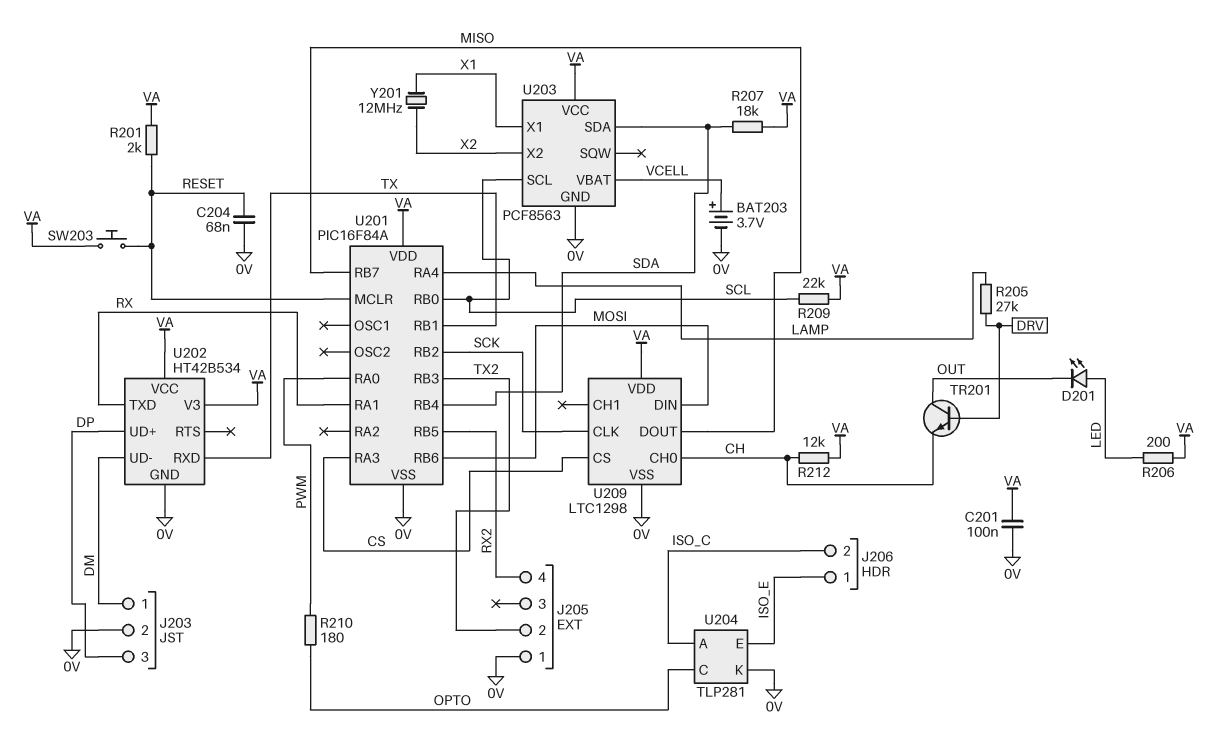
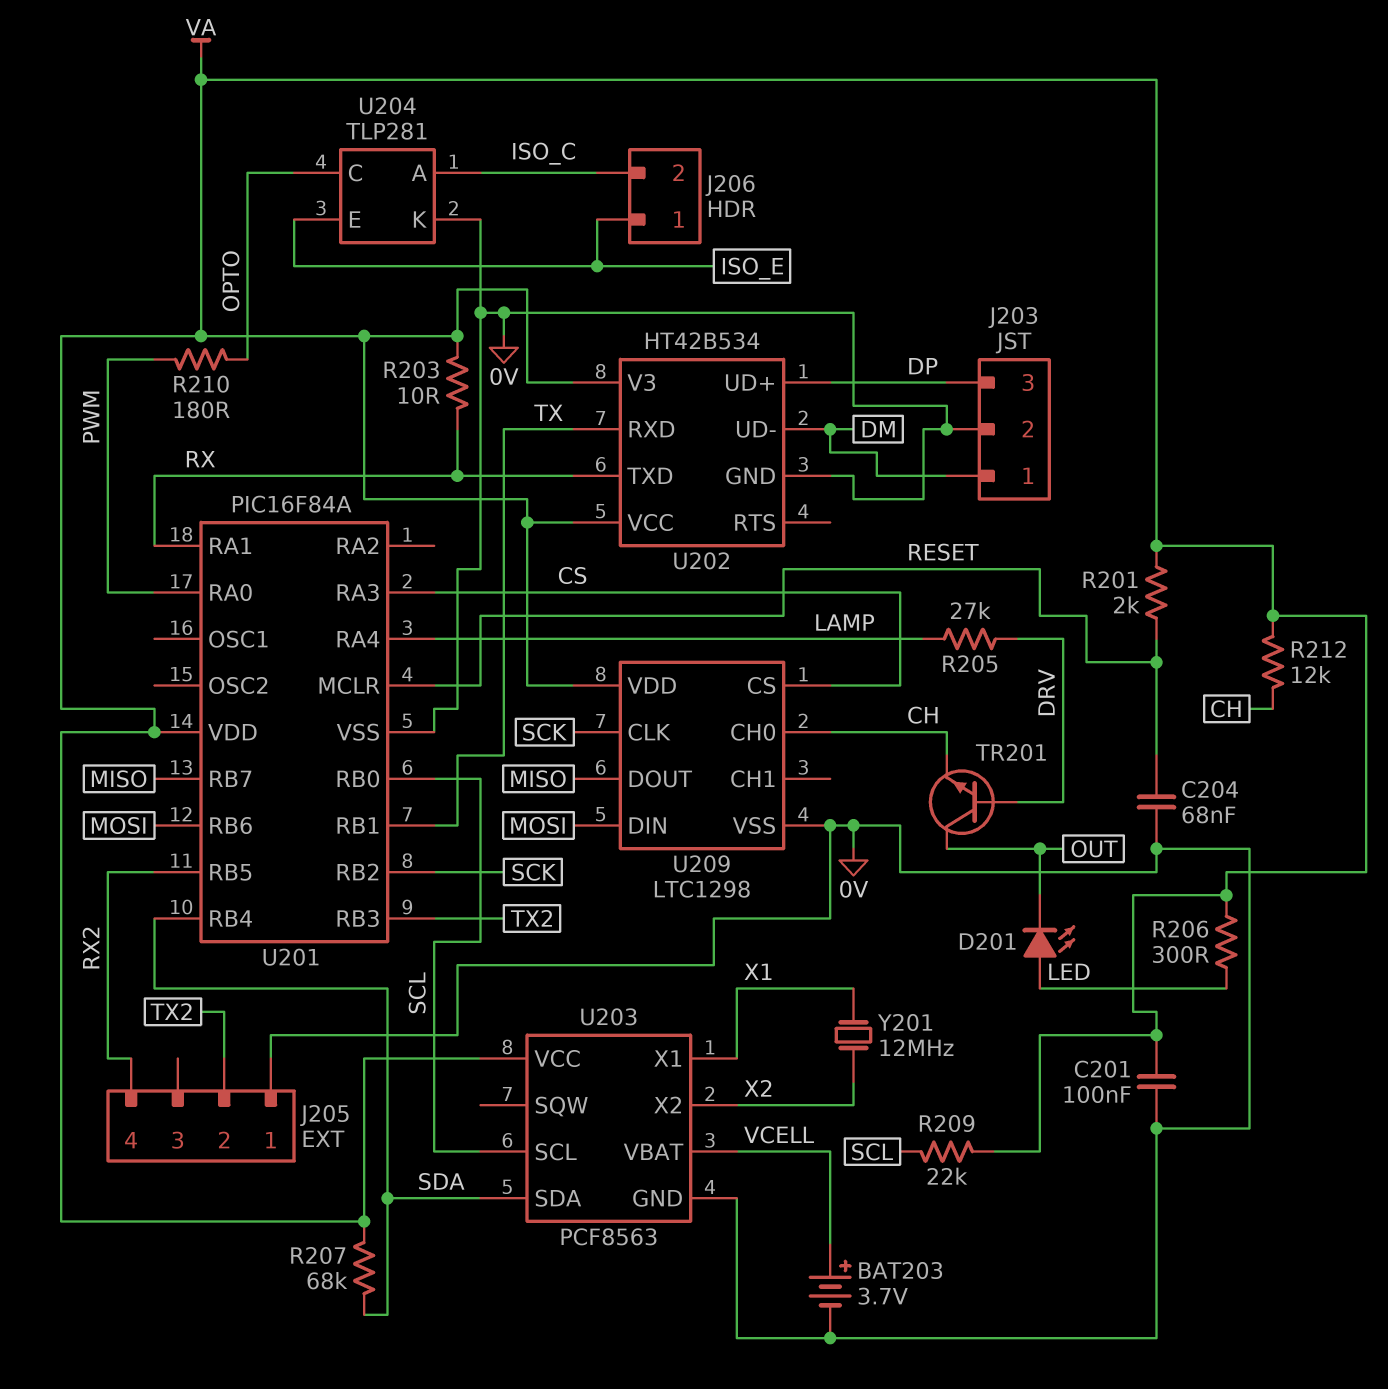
R203: none -> 10 (RX, VA)
R206: 200 (LED, VA) -> 300 (LED, VA)
R207: 18k (SDA, VA) -> 68k (SDA, VA)
SW203: button (RESET, VA) -> none

